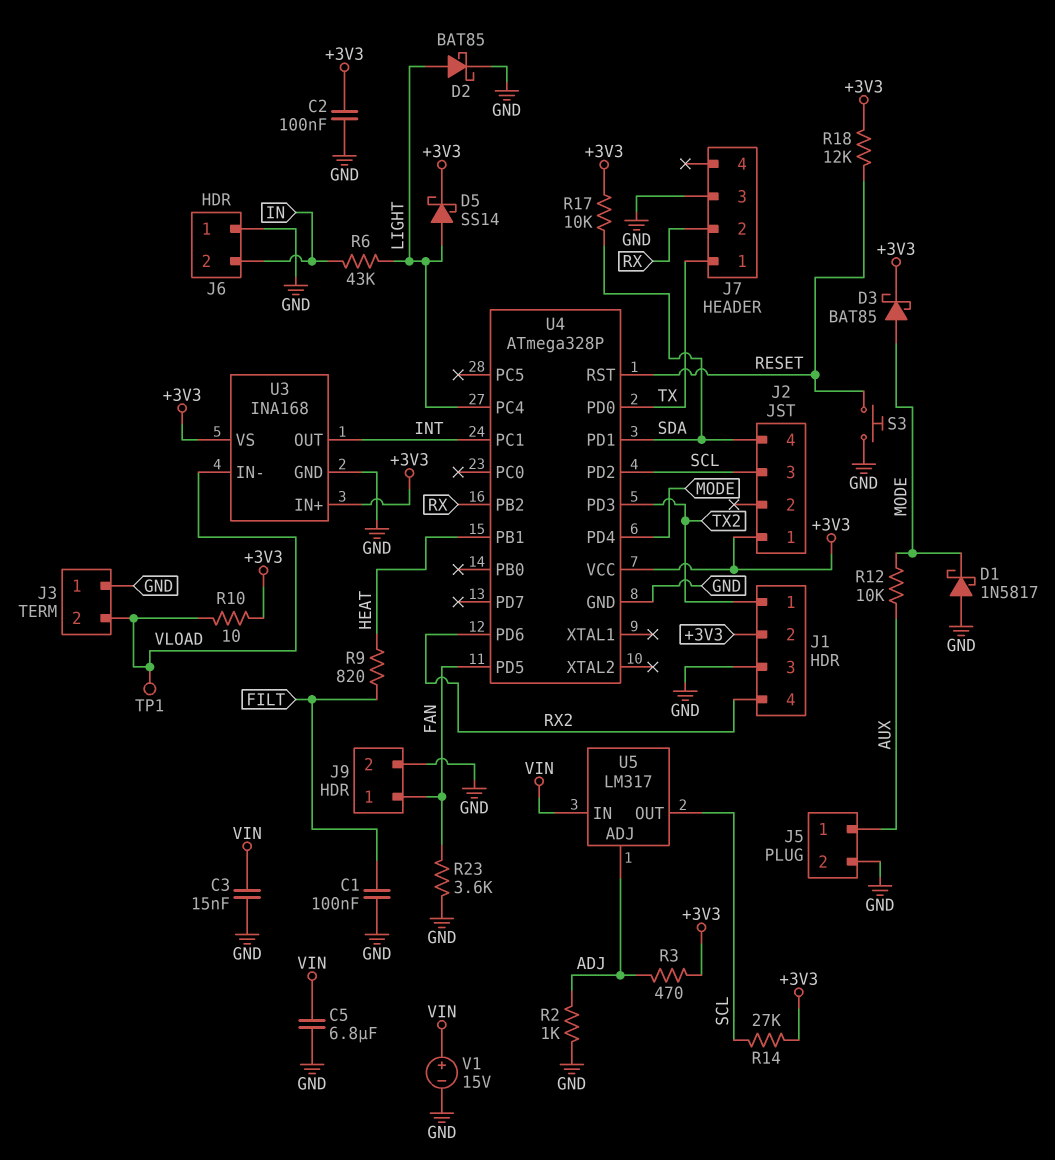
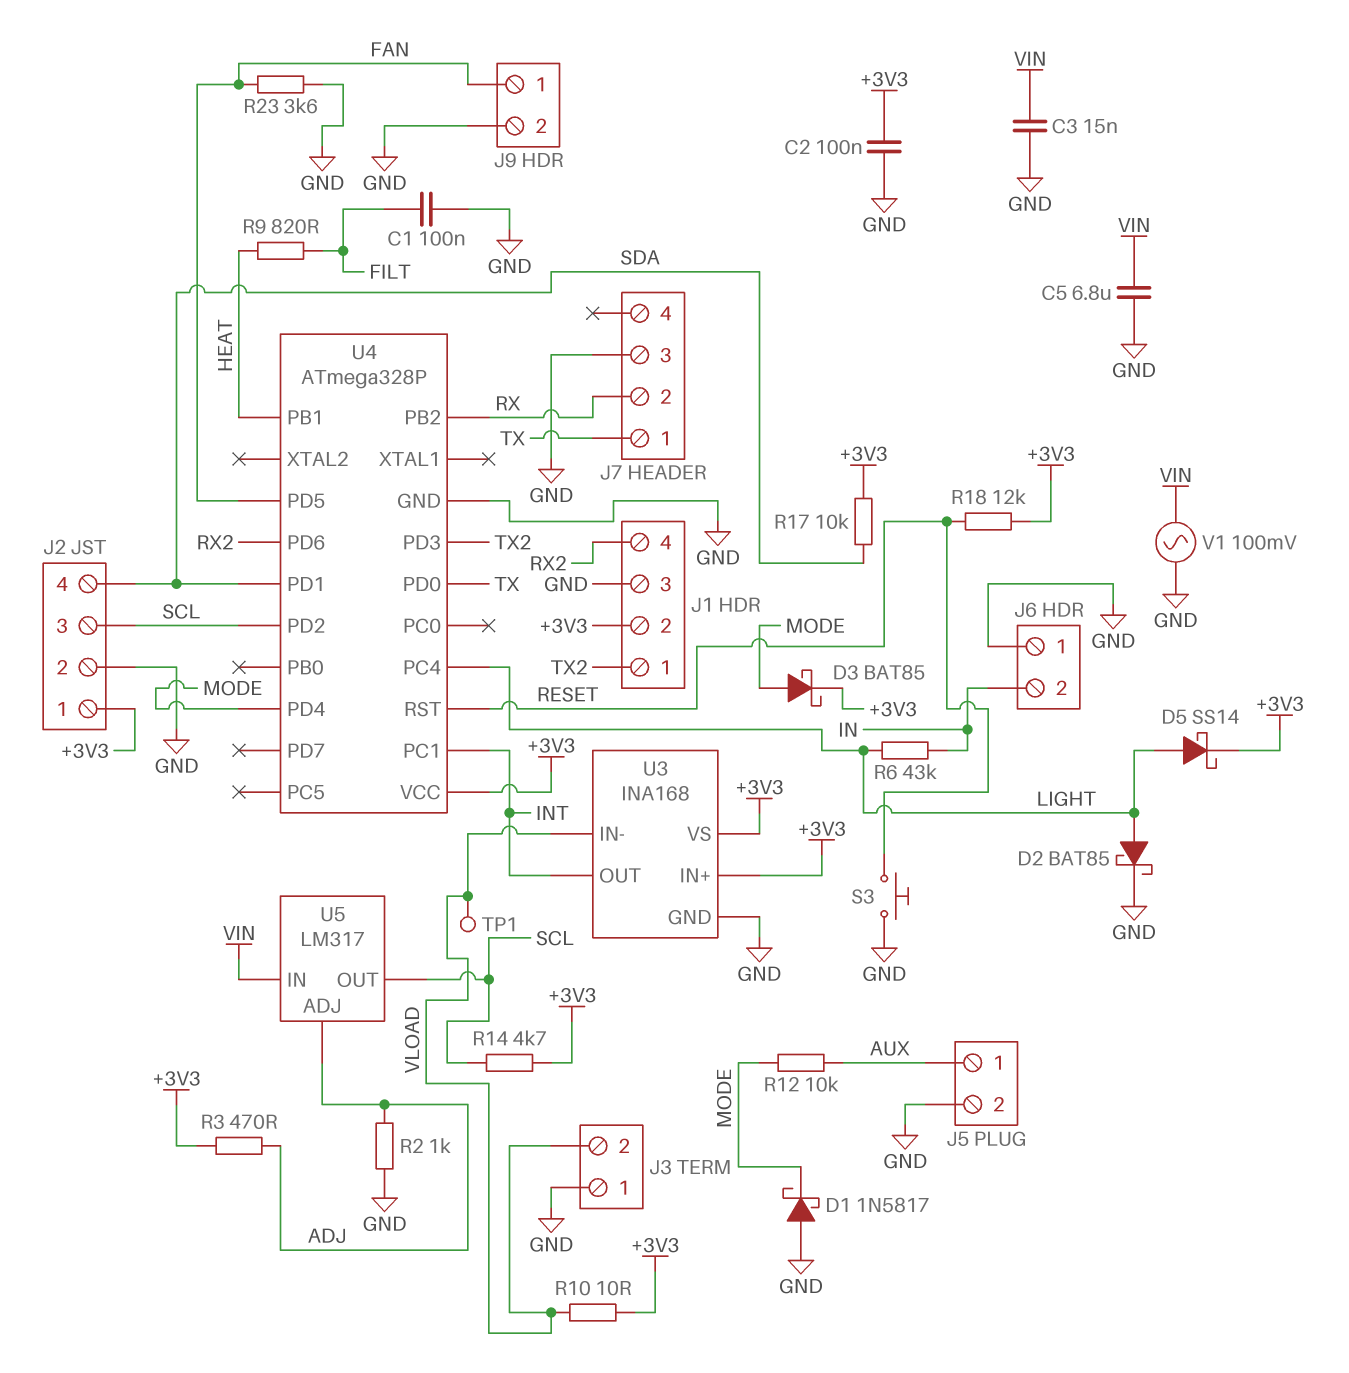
J2 pin 2: none -> GND
R14: 27k (+3V3, SCL) -> 4.7k (+3V3, SCL)
V1: 15V (plus VIN, minus GND) -> AC 100mV (GND, VIN)

